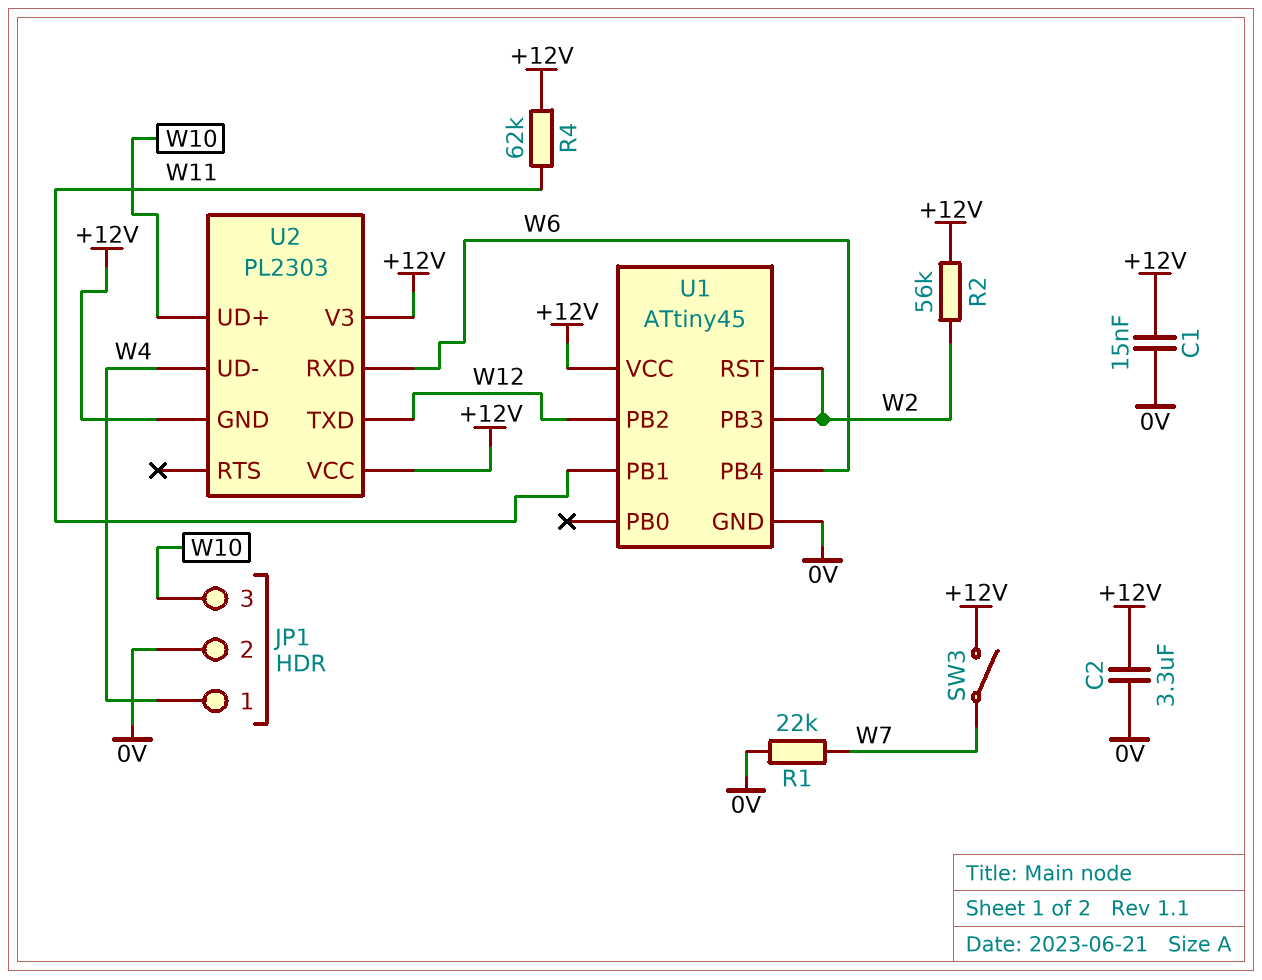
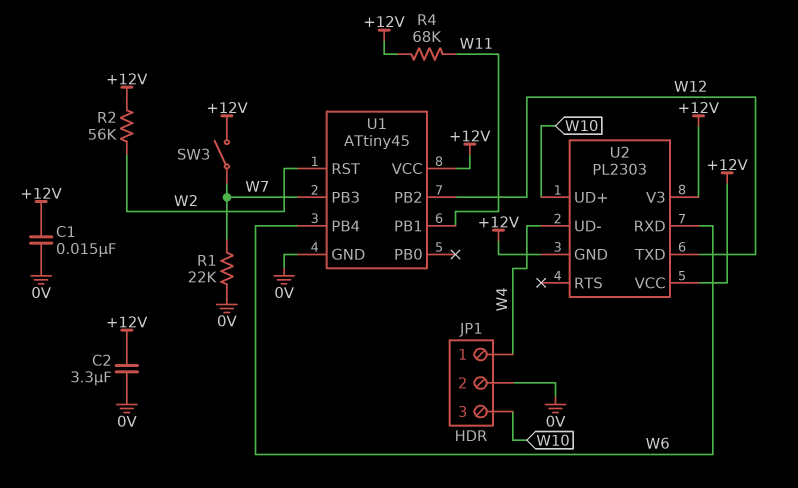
R4: 62k (+12V, W11) -> 68k (+12V, W11)
U1 pin PB3: W2 -> W7

